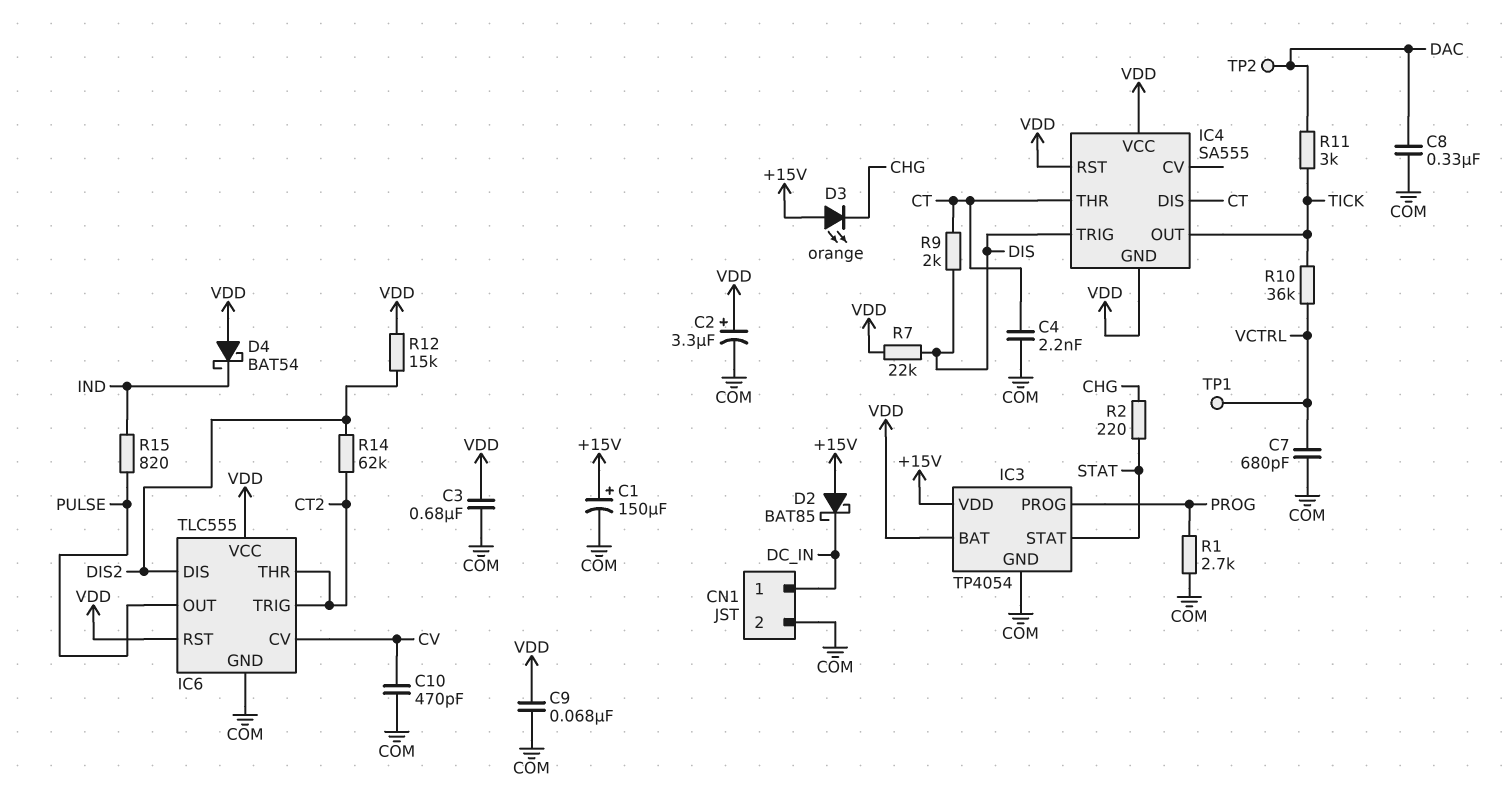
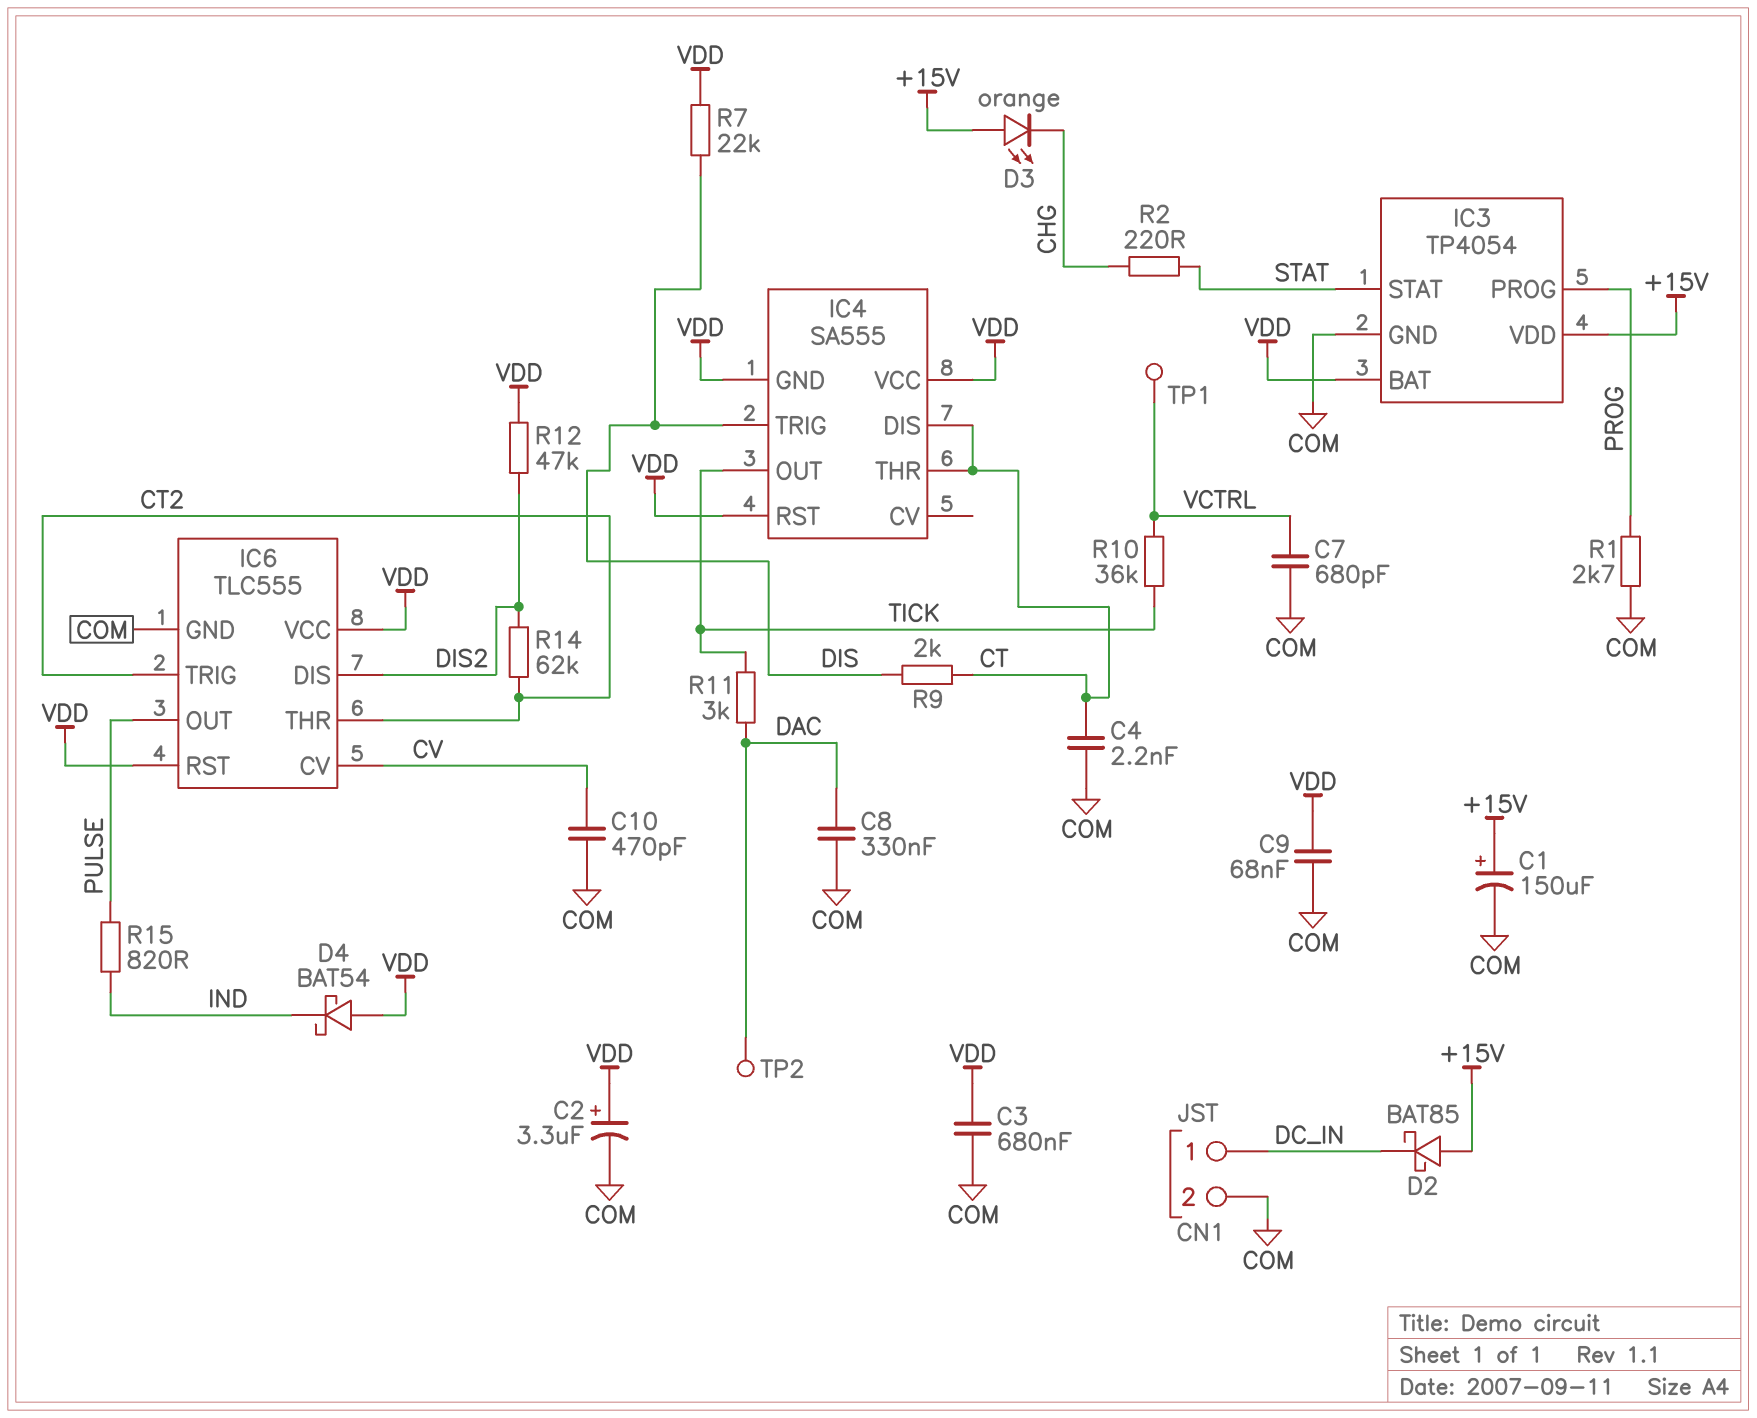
R12: 15k (DIS2, VDD) -> 47k (DIS2, VDD)

